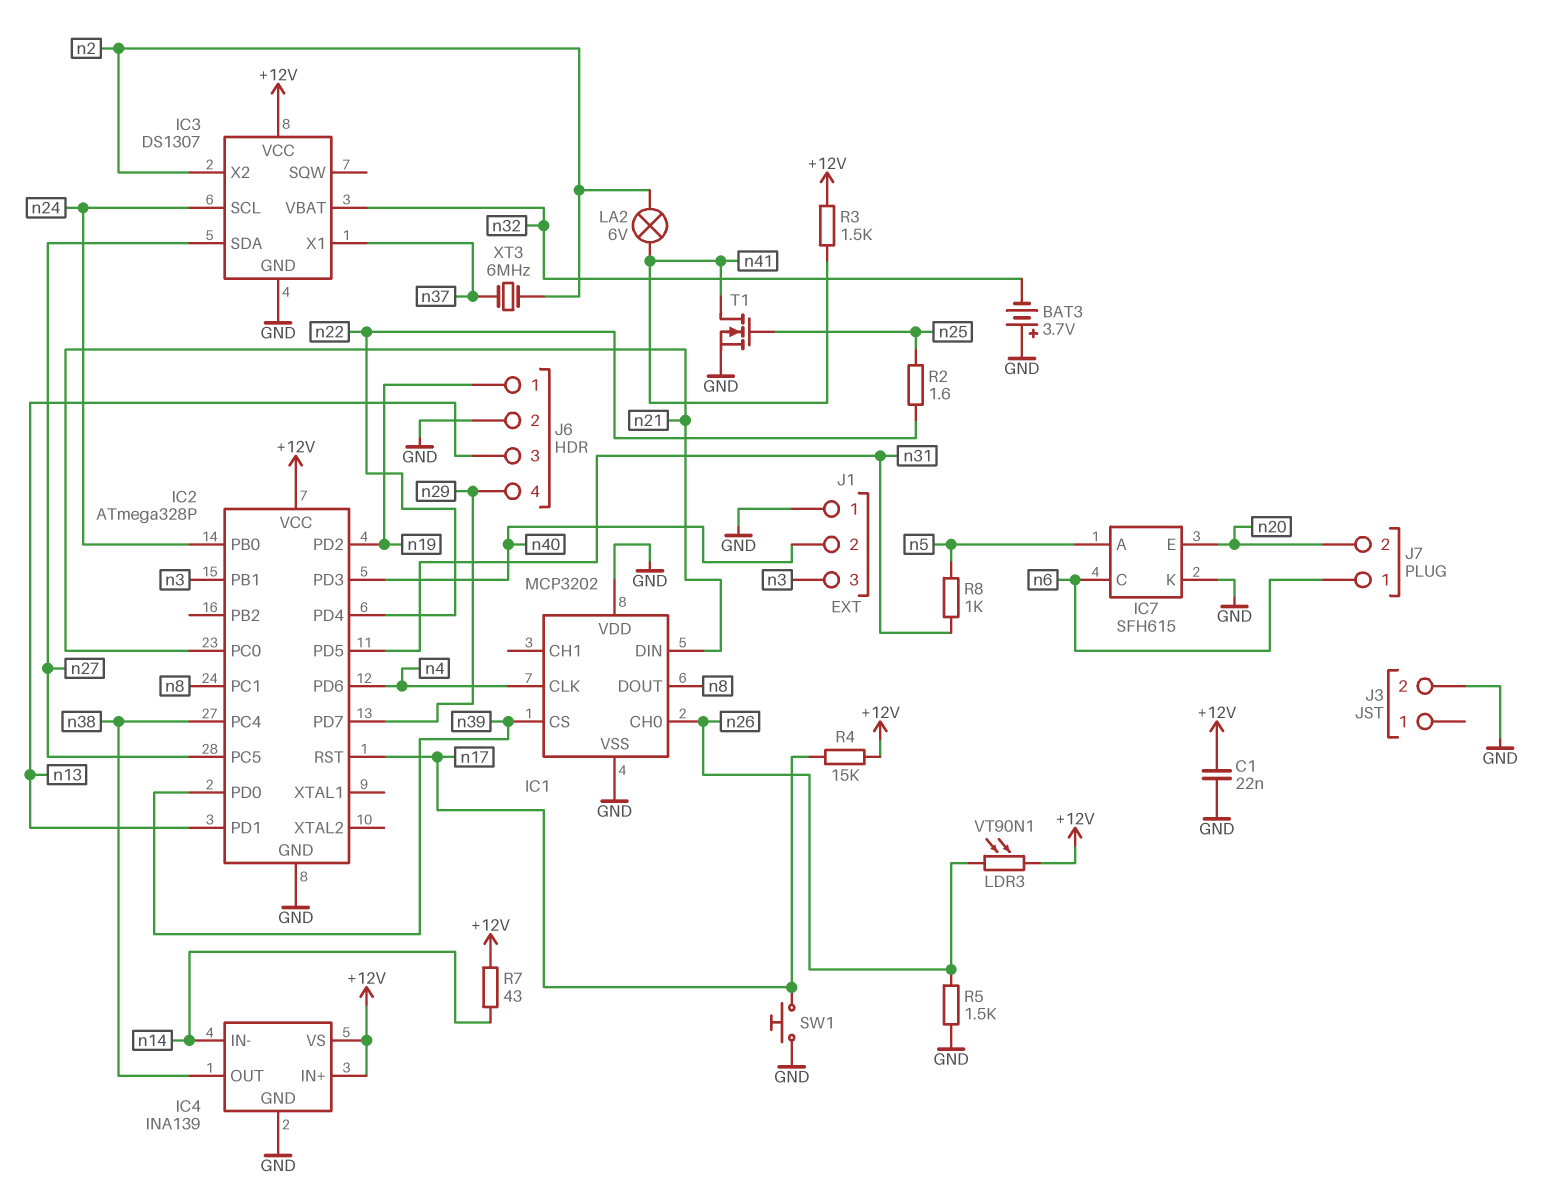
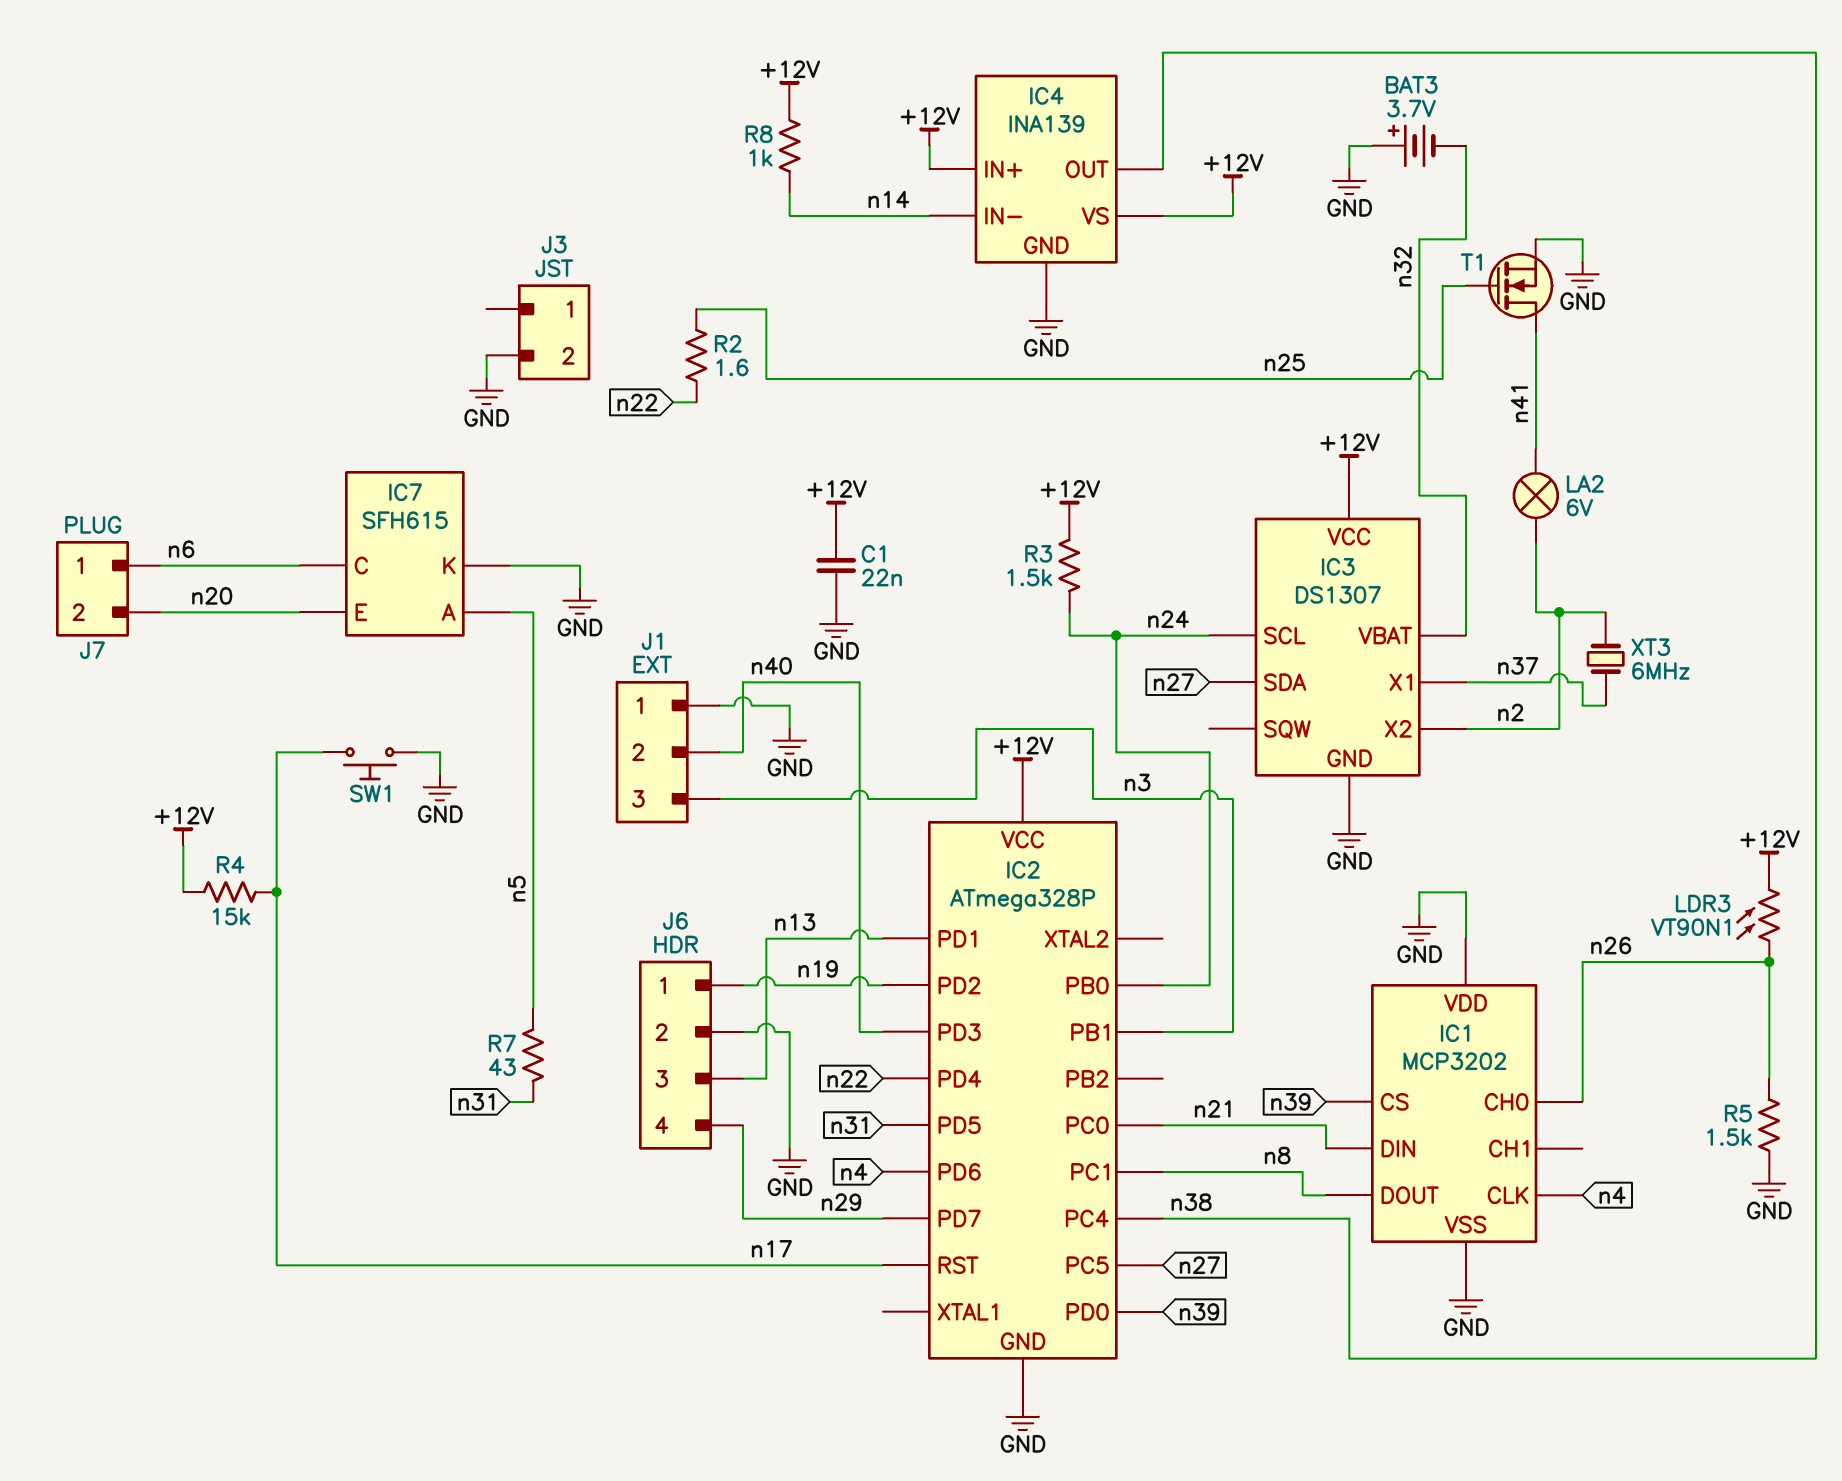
R3: 1.5k (+12V, n41) -> 1.5k (+12V, n24)
R7: 43 (+12V, n14) -> 43 (n5, n31)
R8: 1k (n5, n31) -> 1k (+12V, n14)

